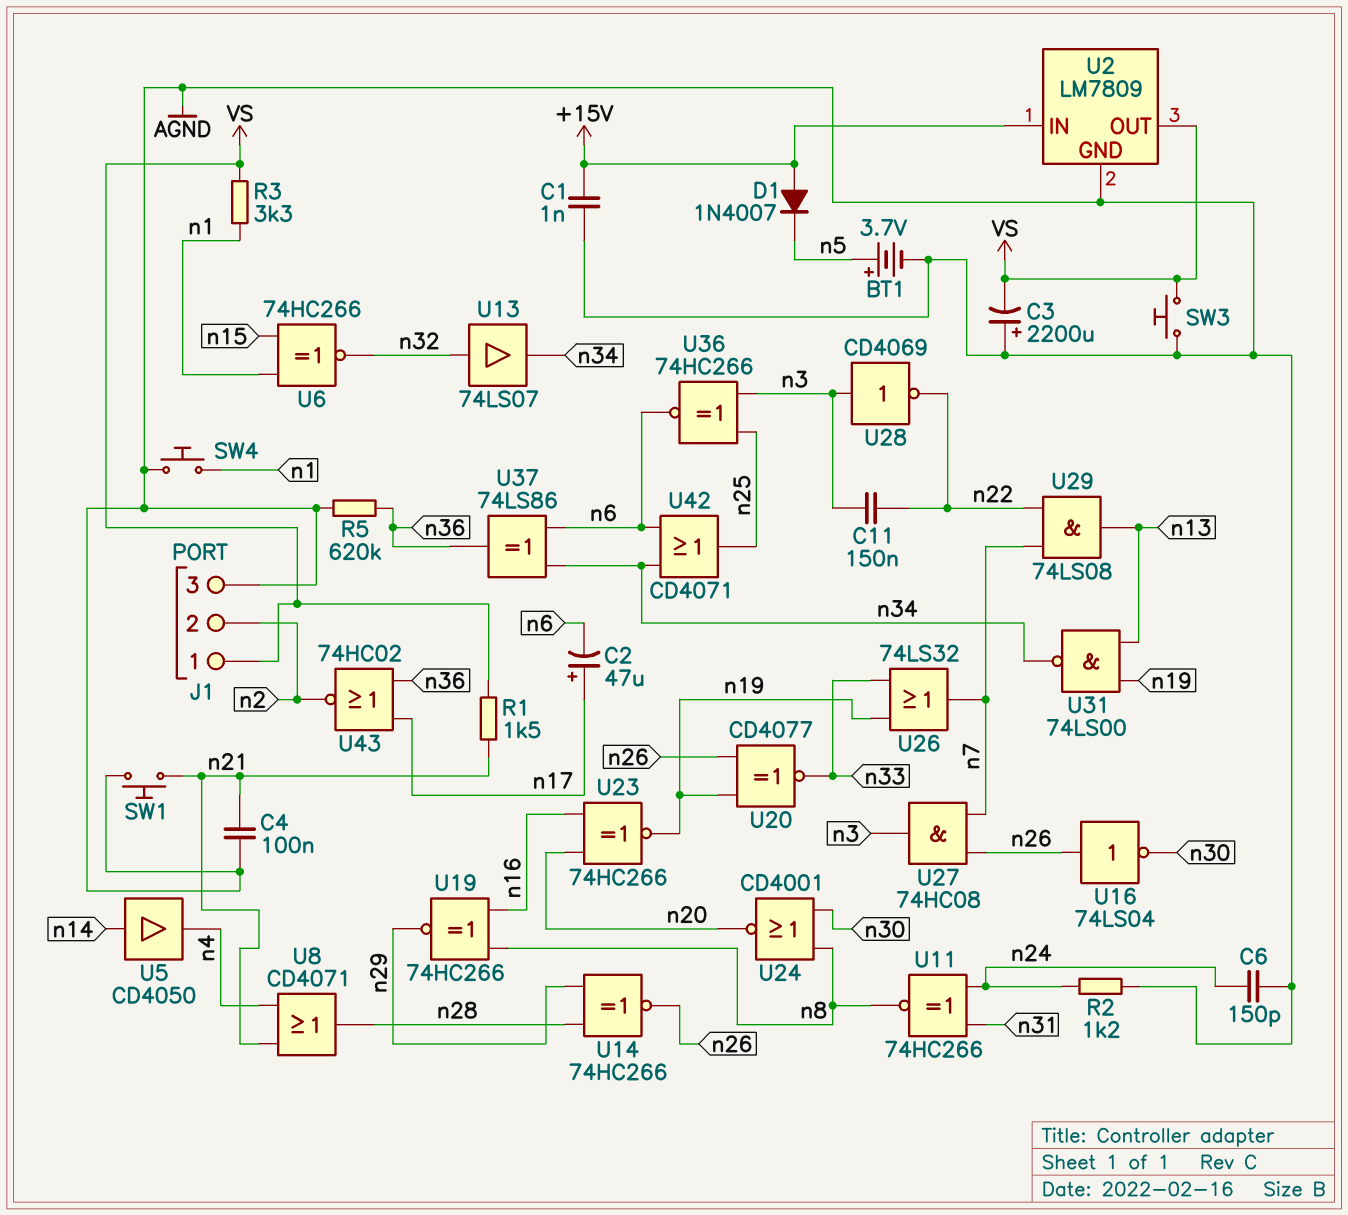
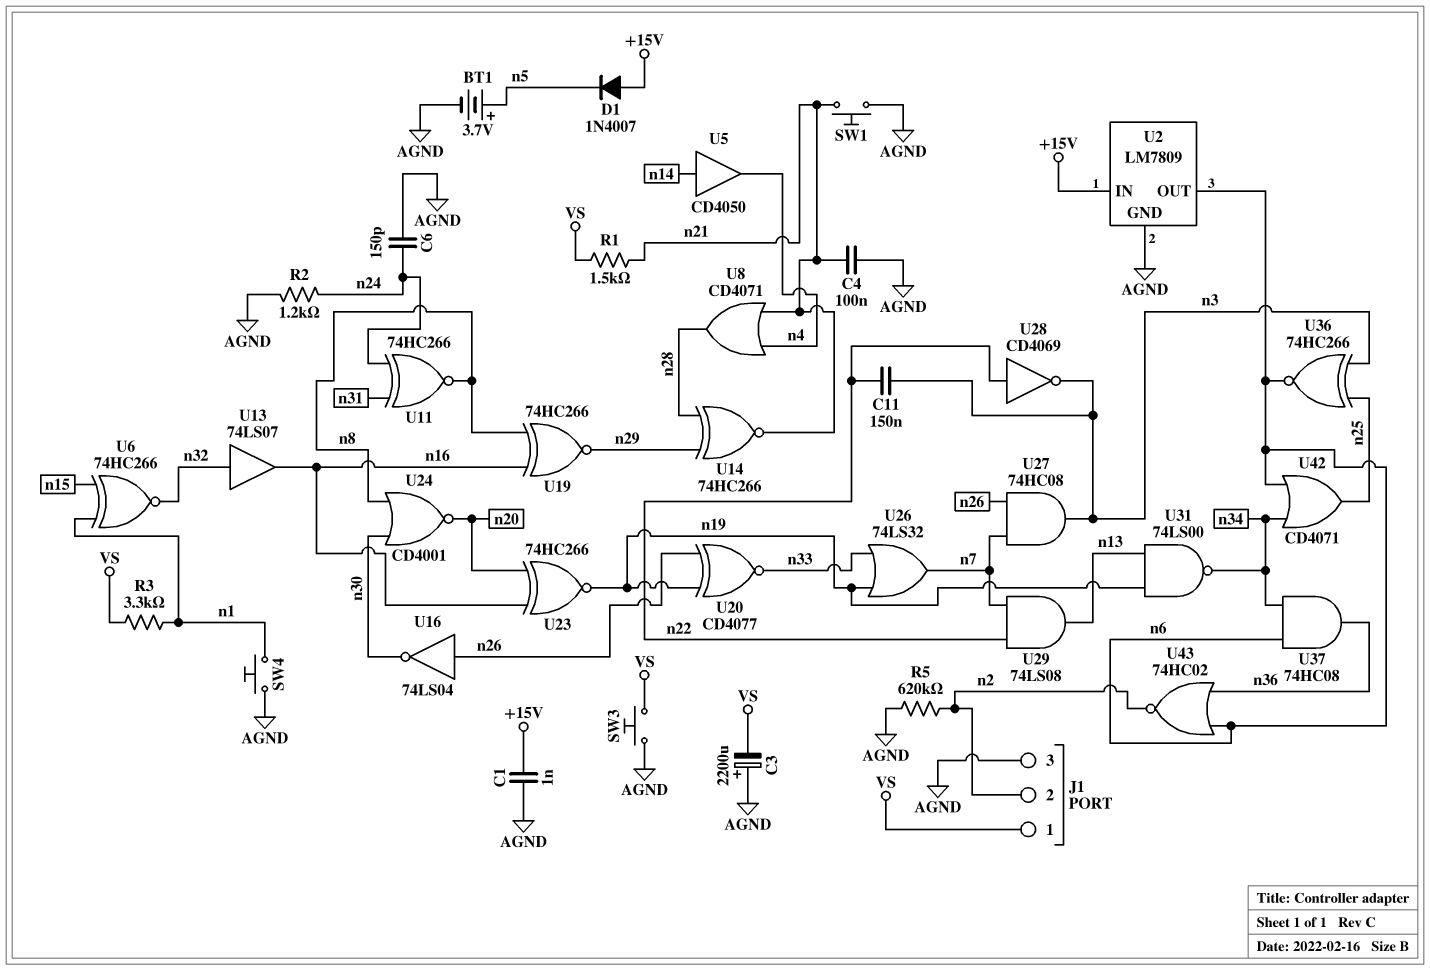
C2: 47uF (plus n17, minus n6) -> none
R5: 620k (AGND, n36) -> 620k (AGND, n2)
U2 pin OUT: VS -> n6
U13: buffer 74LS07 (in n32, out n34) -> buffer 74LS07 (in n32, out n16)
U14: XNOR 74HC266 (in n28, in n29, out n26) -> XNOR 74HC266 (in n28, in n29, out n21)
U28: NOT CD4069 (in n3, out n22) -> NOT CD4069 (in n22, out n3)
U37: XOR 74LS86 (in n6, in n34, out n36) -> AND 74HC08 (in n6, in n34, out n36)
U43: NOR 74HC02 (in n17, in n36, out n2) -> NOR 74HC02 (in n6, in n36, out n2)

